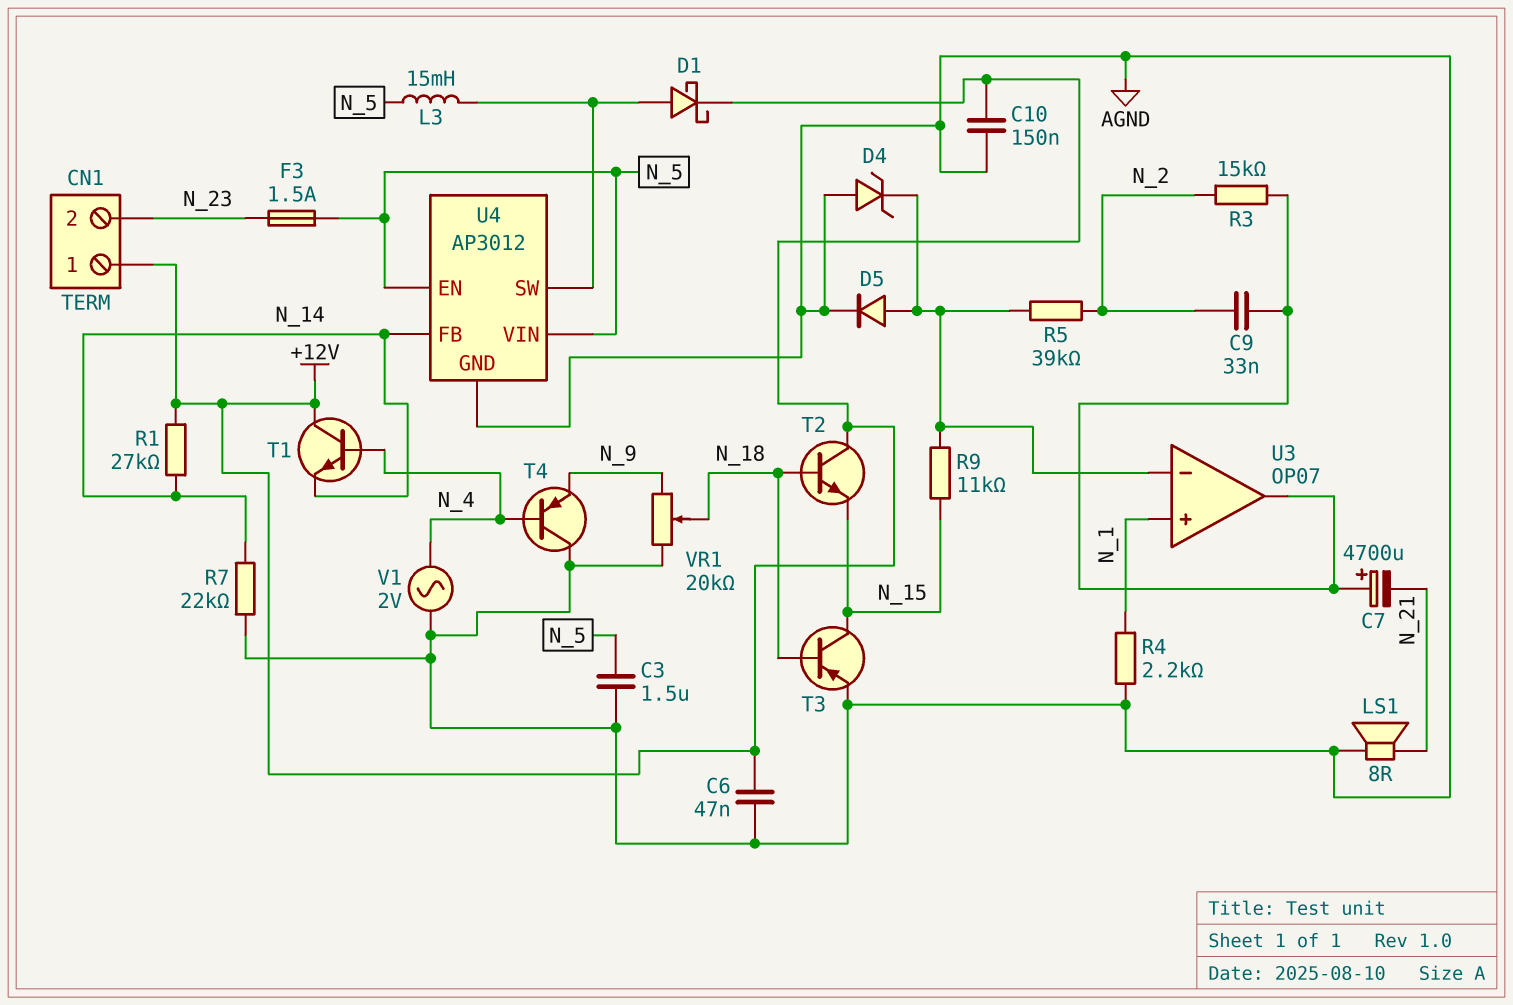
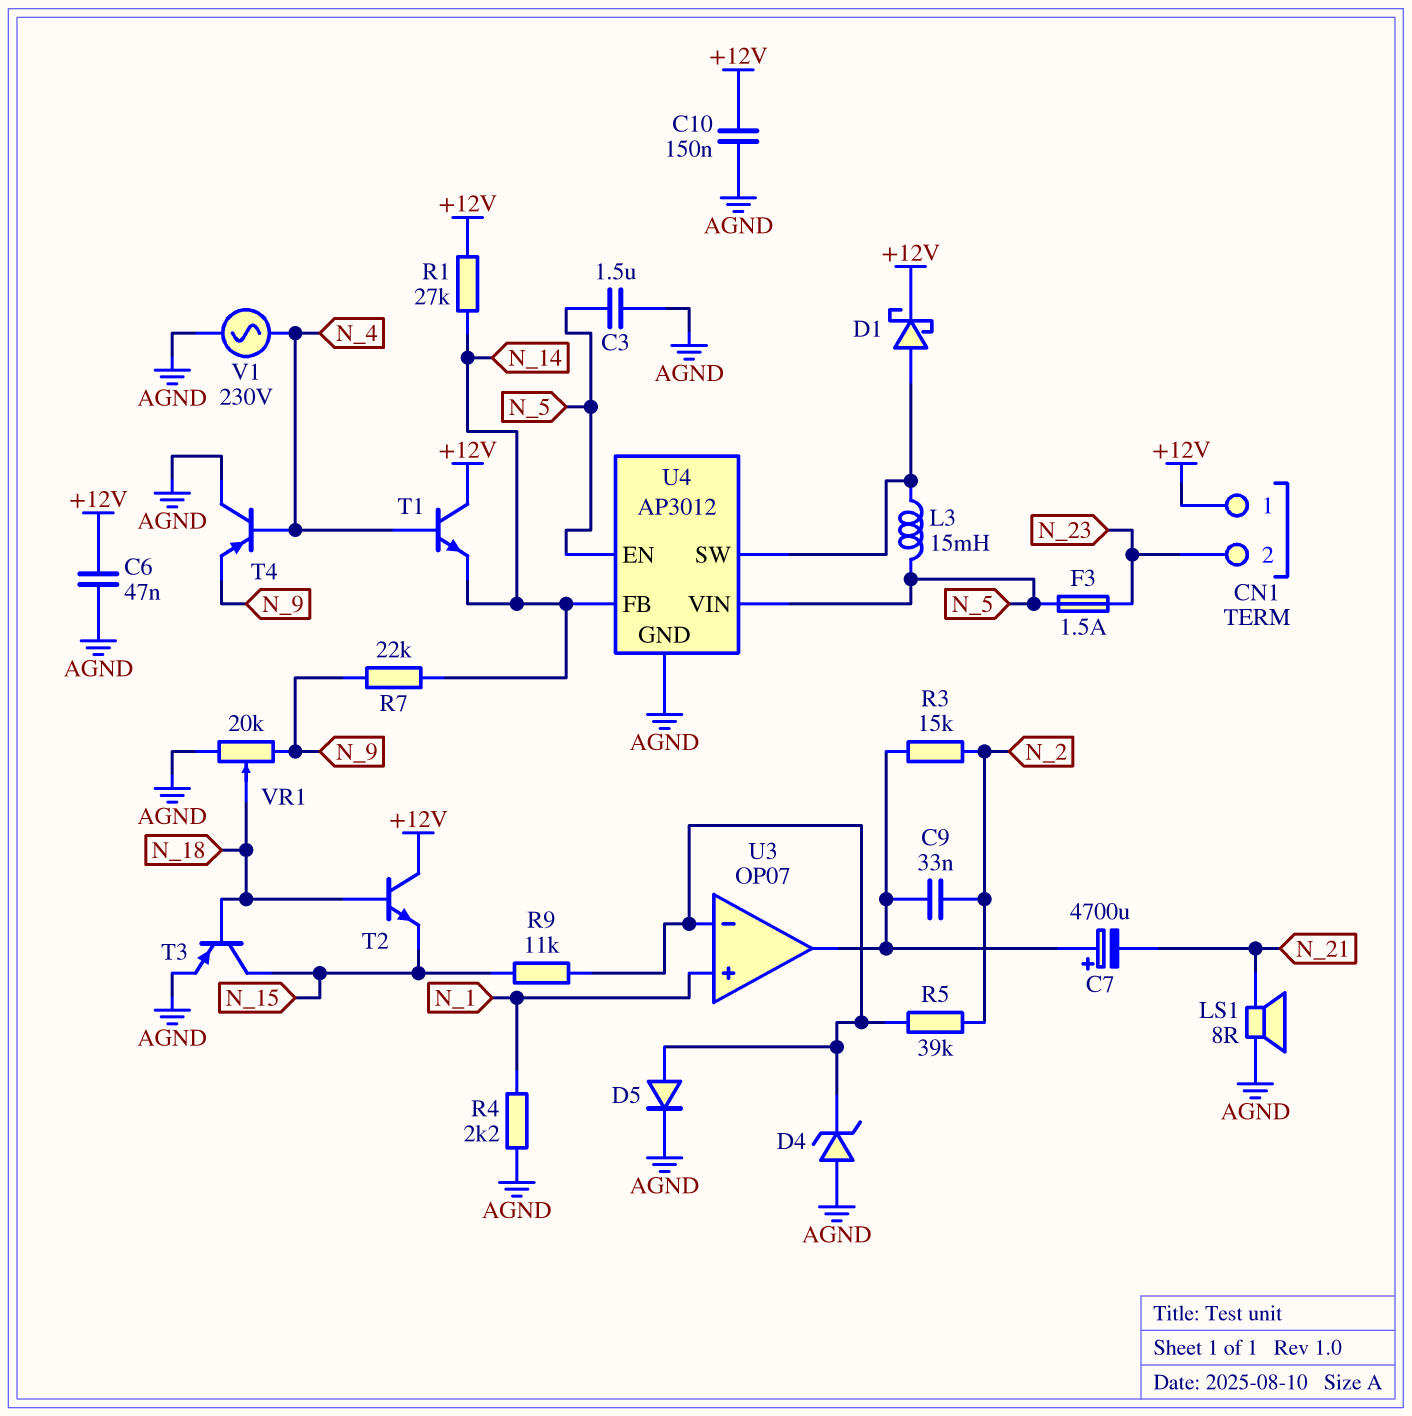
R7: 22k (AGND, N_14) -> 22k (N_9, N_14)
V1: AC 2V (AGND, N_4) -> AC 230V (AGND, N_4)

